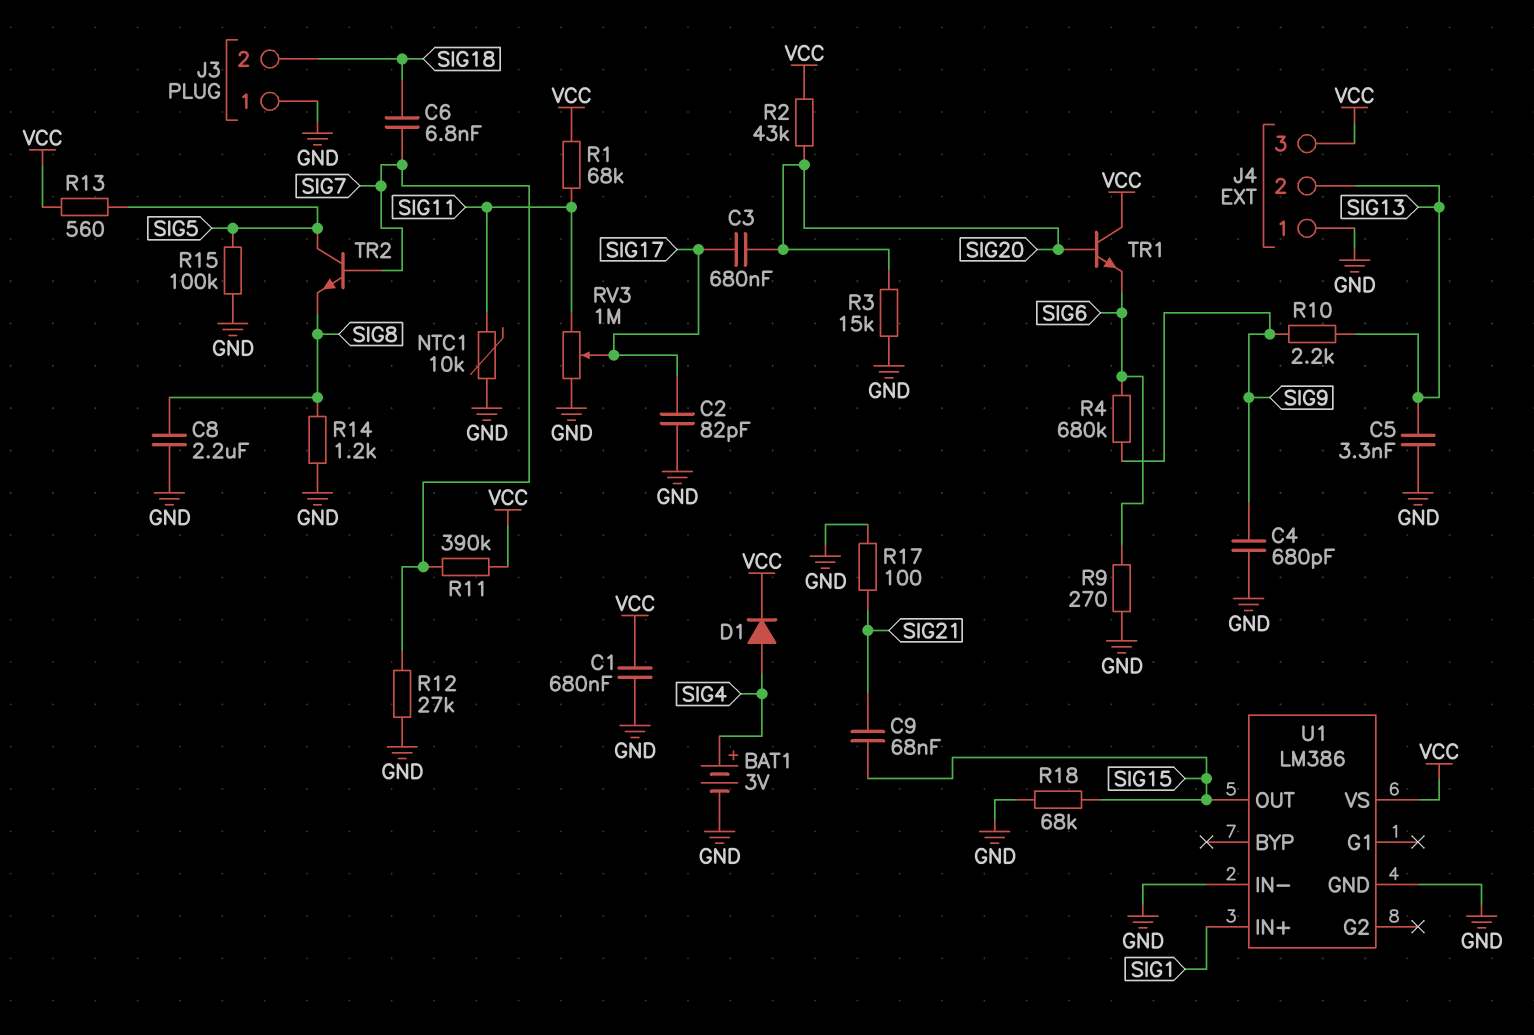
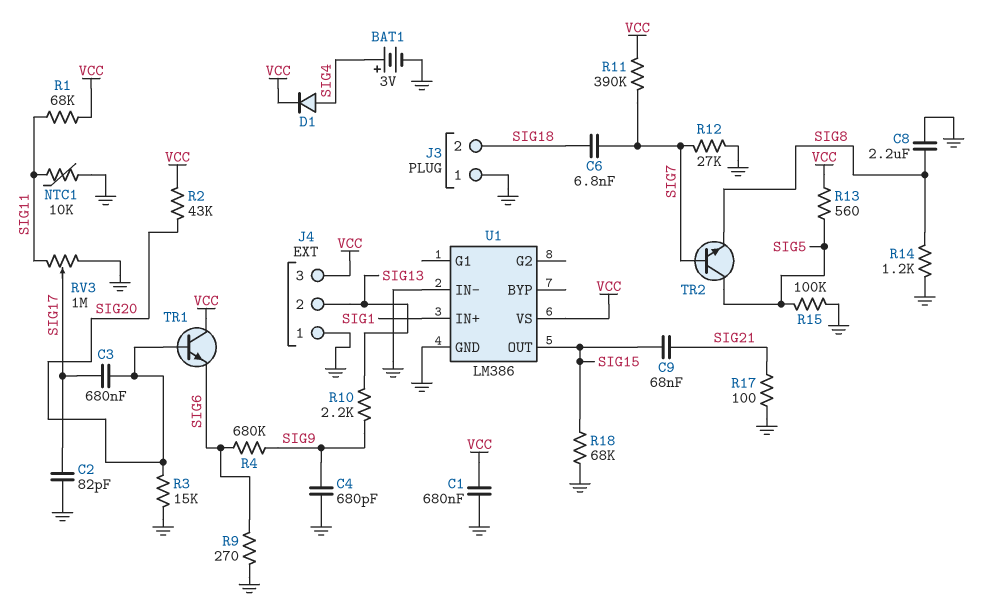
C5: 3.3nF (GND, SIG13) -> none

